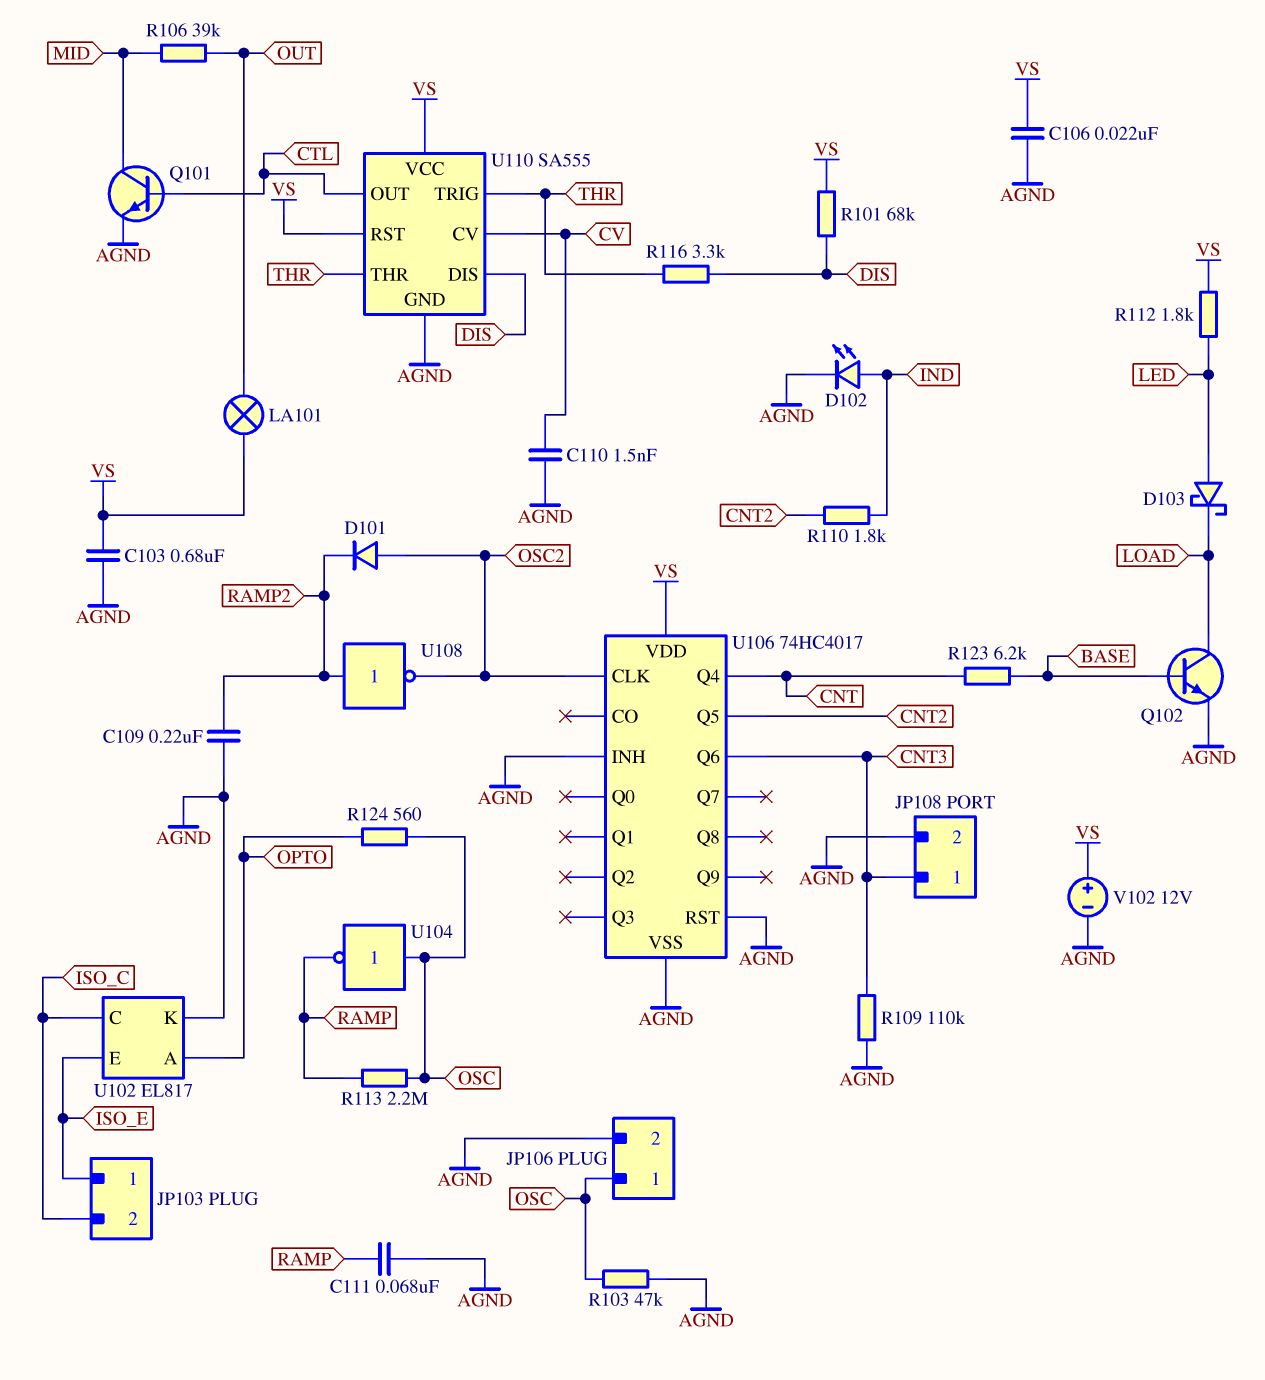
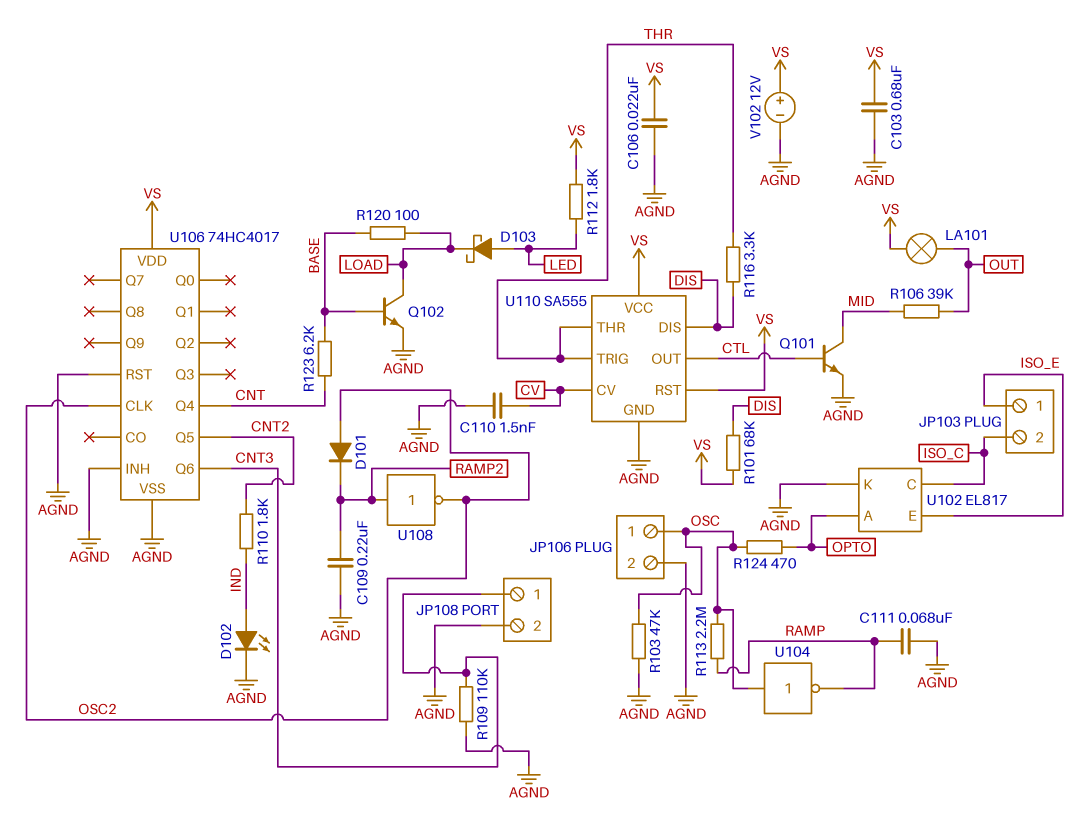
R120: none -> 100 (BASE, LOAD)
R124: 560 (OPTO, OSC) -> 470 (OPTO, OSC)

